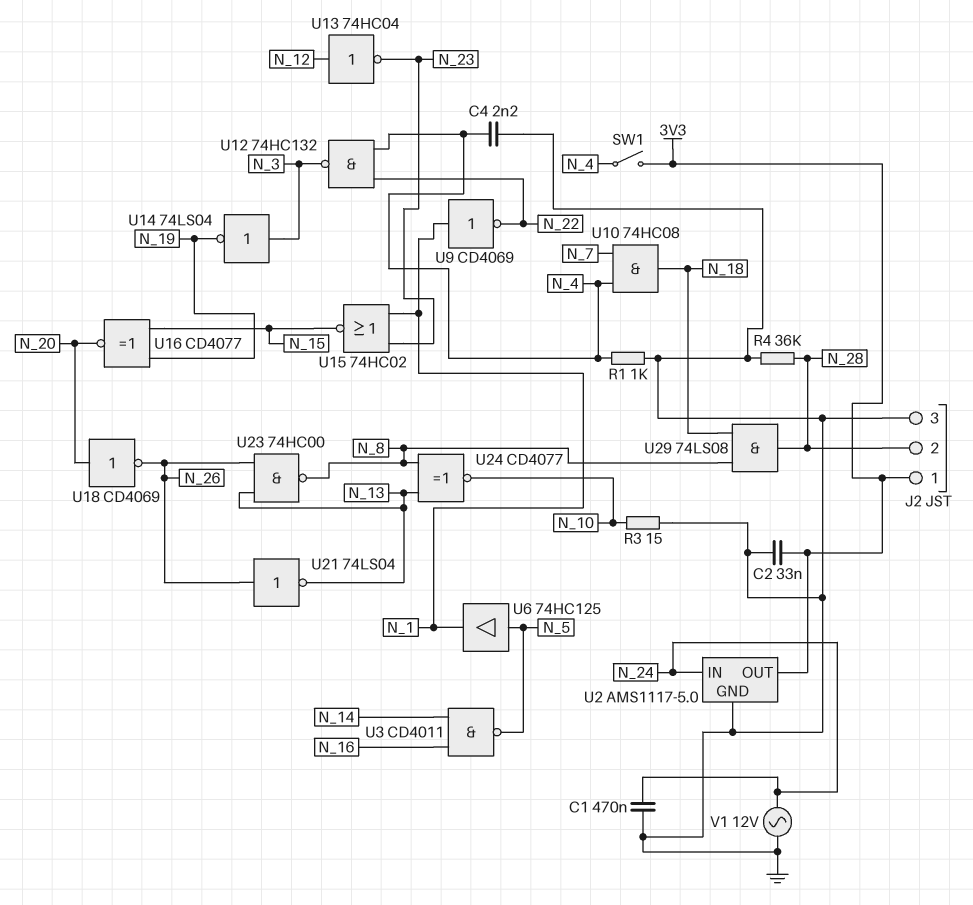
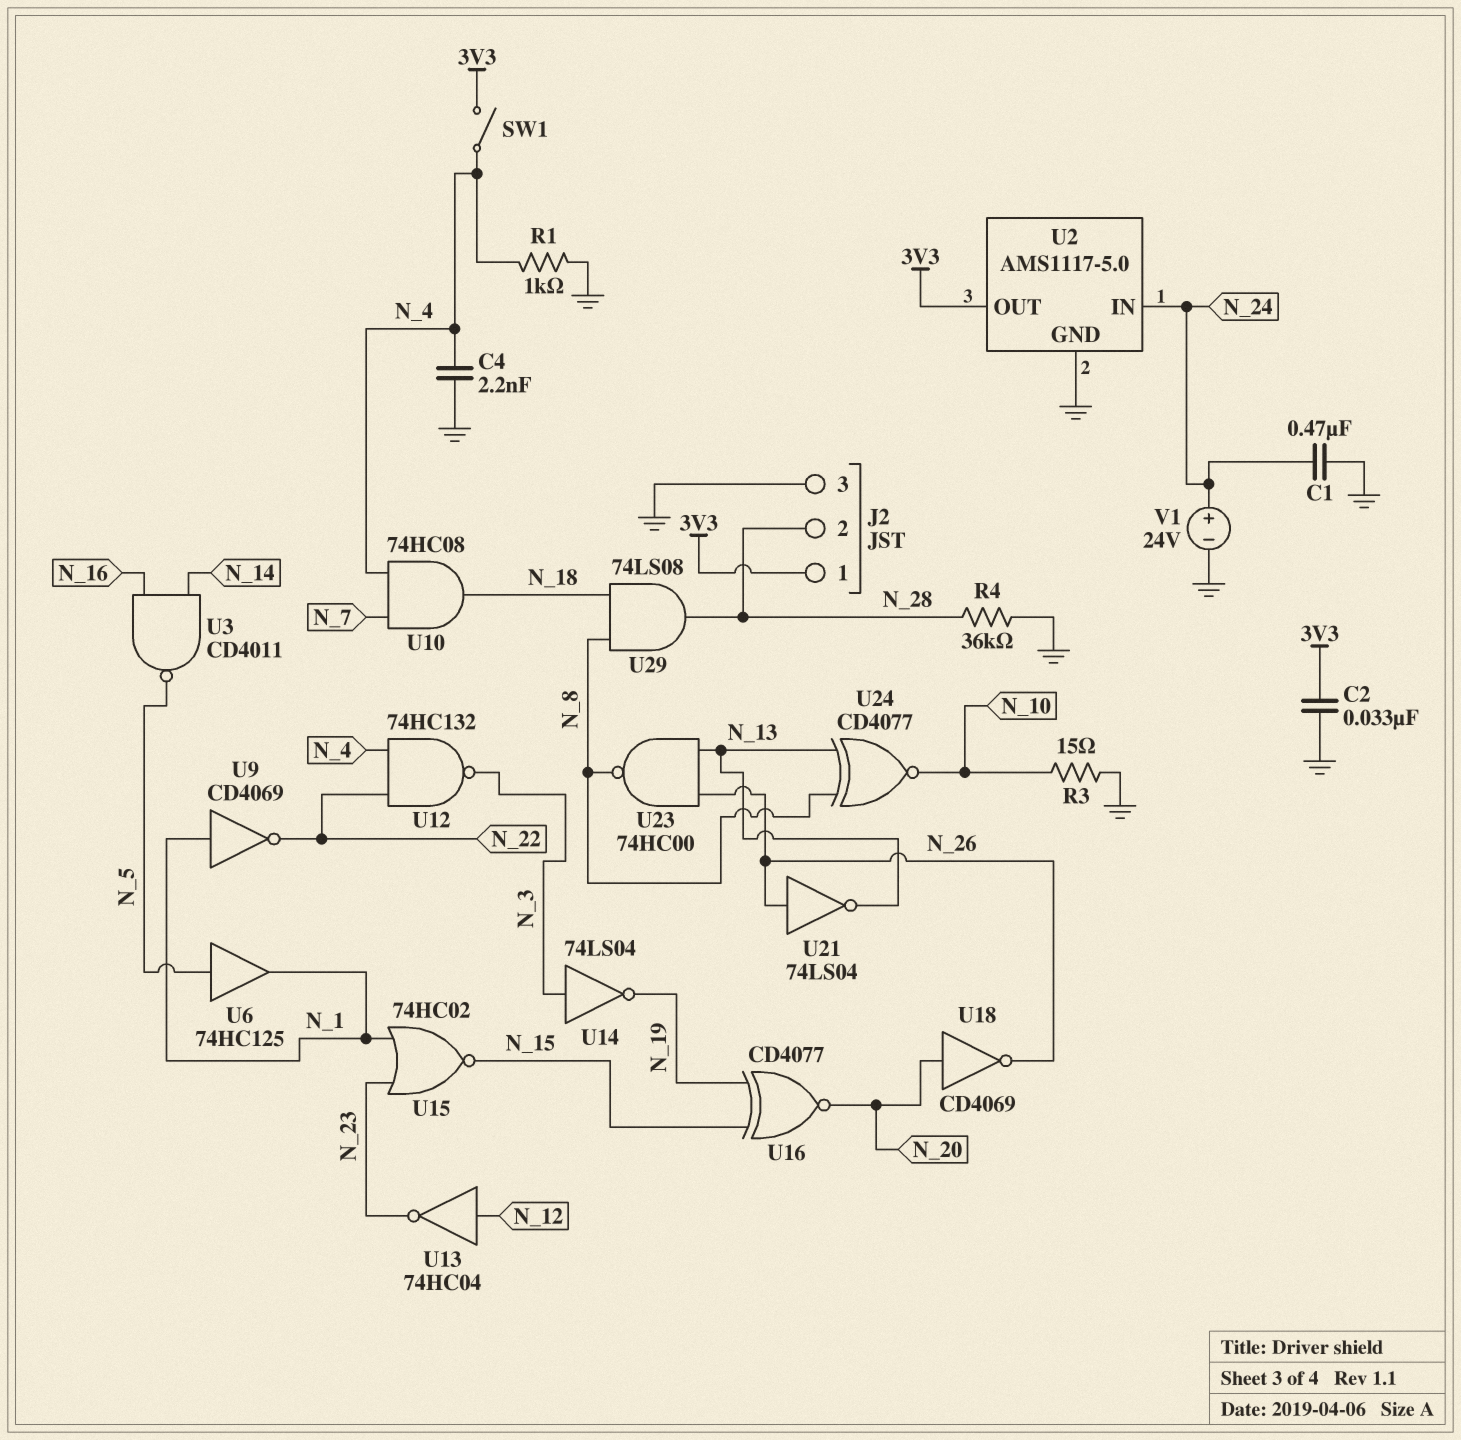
V1: AC 12V (GND, N_24) -> 24V (plus N_24, minus GND)

